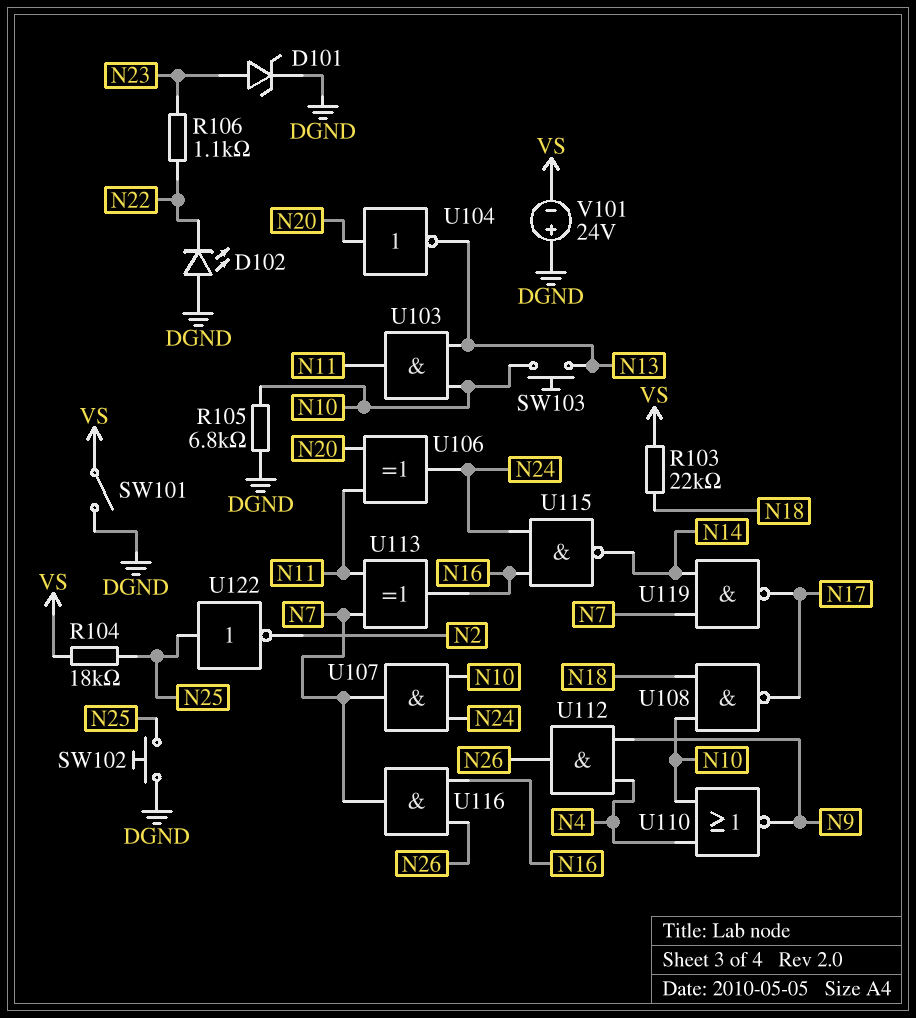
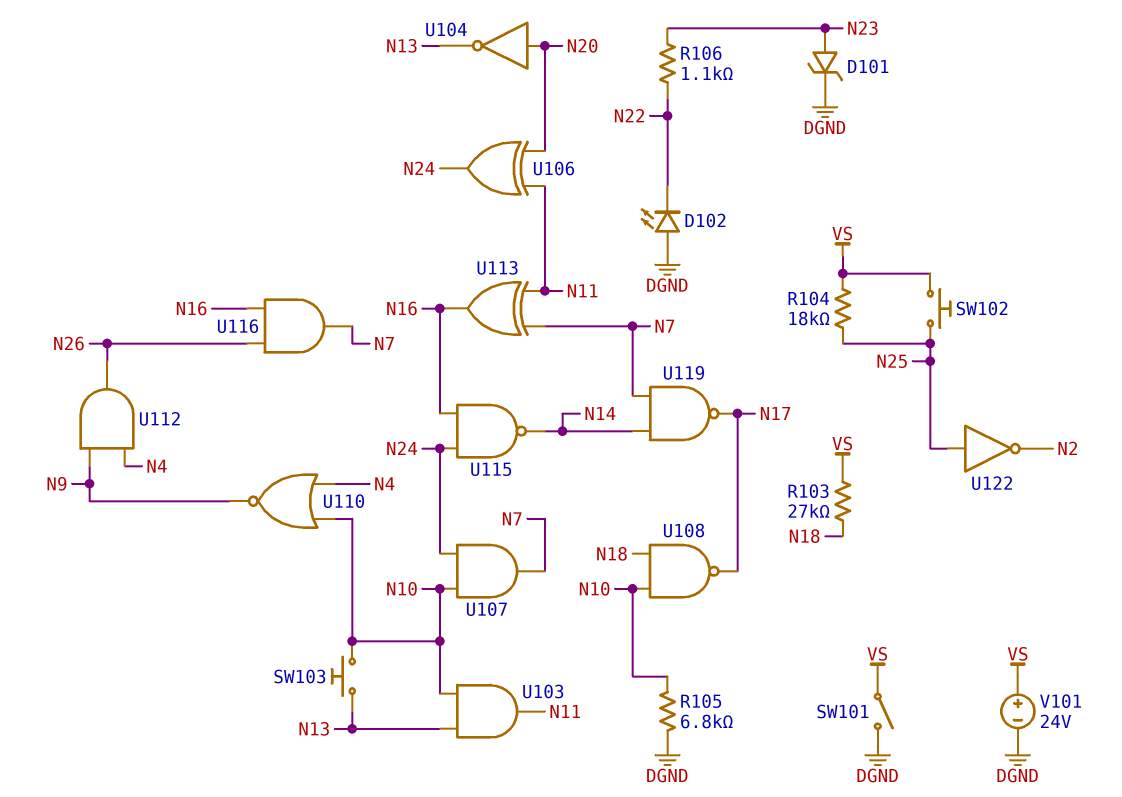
R103: 22k (N18, VS) -> 27k (N18, VS)
SW102: button (DGND, N25) -> button (N25, VS)
V101: 24V (plus DGND, minus VS) -> 24V (plus VS, minus DGND)

